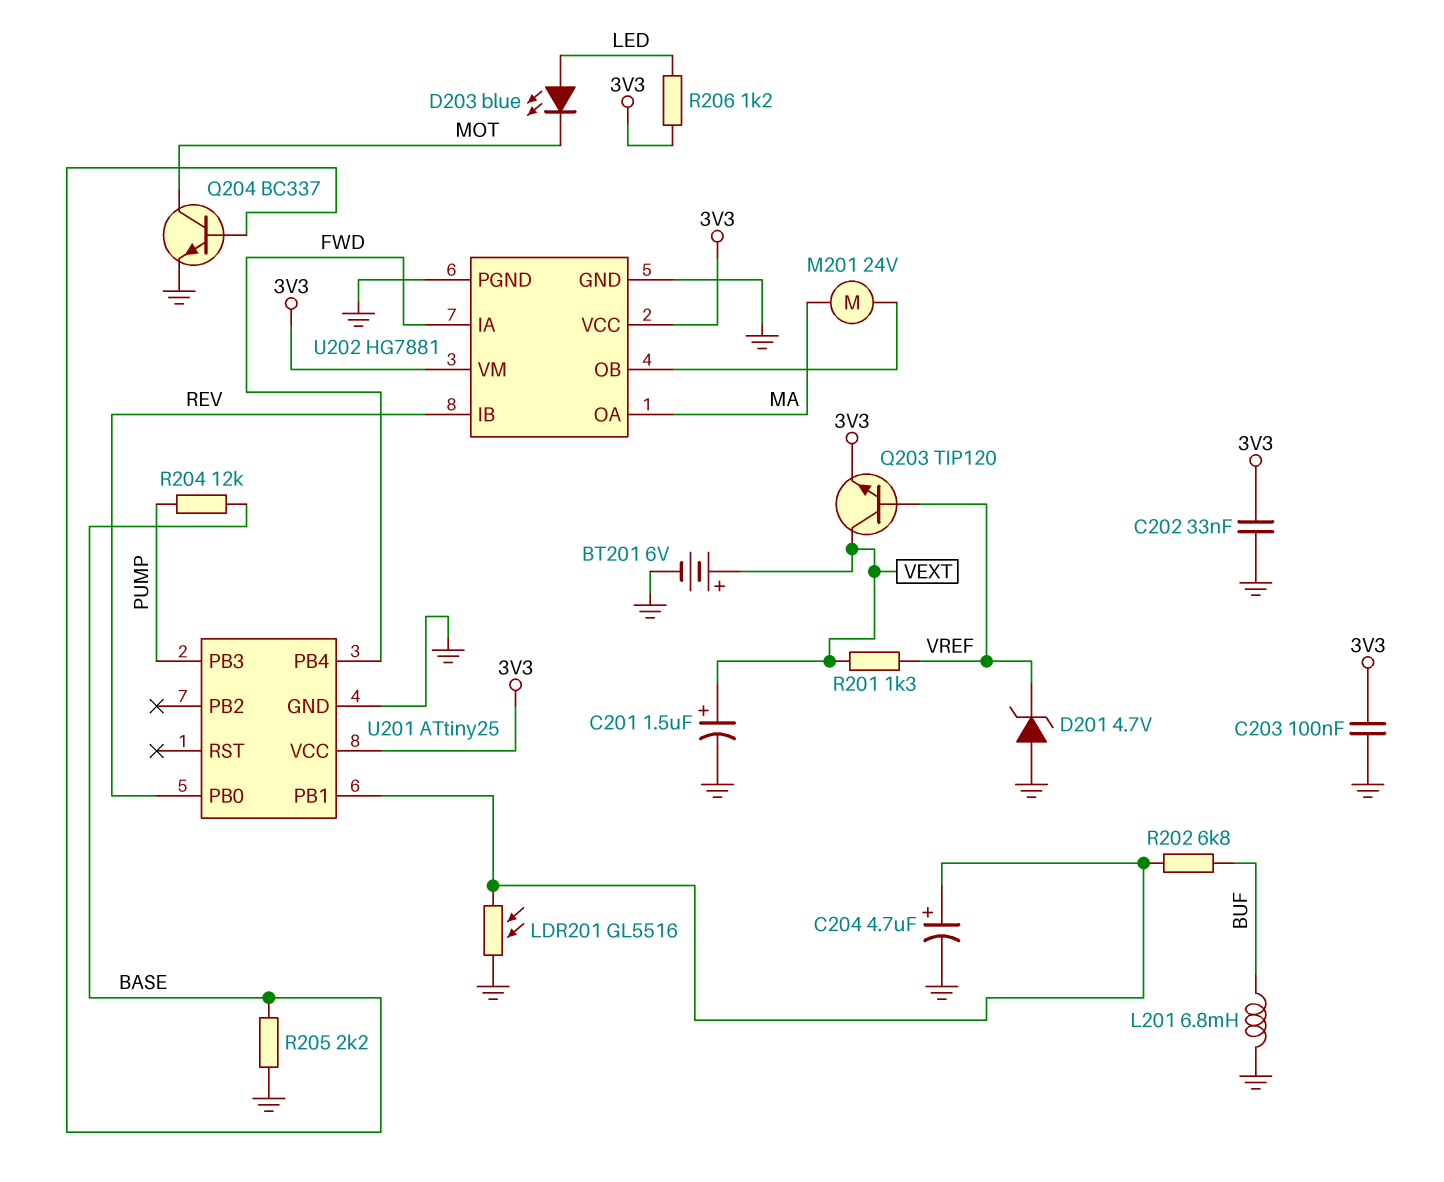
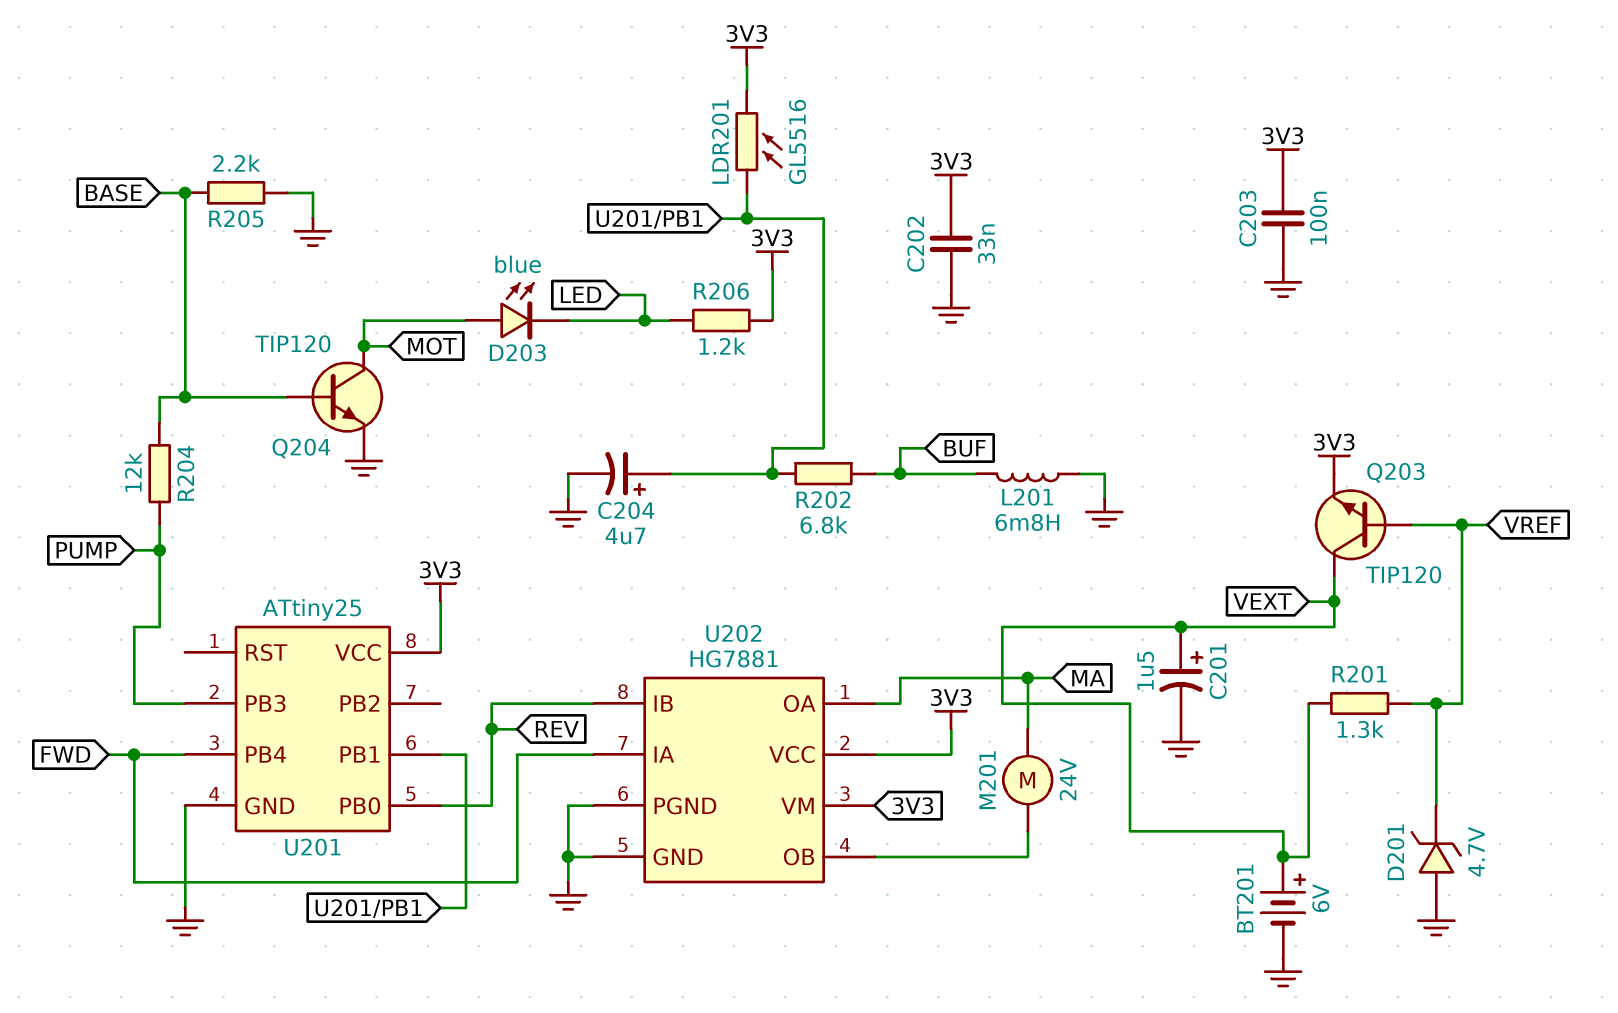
D203: LED blue (A LED, K MOT) -> LED blue (A MOT, K LED)
LDR201: GL5516 (GND, U201/PB1) -> GL5516 (3V3, U201/PB1)
Q204: NPN BC337 (B BASE, C MOT, E GND) -> NPN TIP120 (B BASE, C MOT, E GND)

